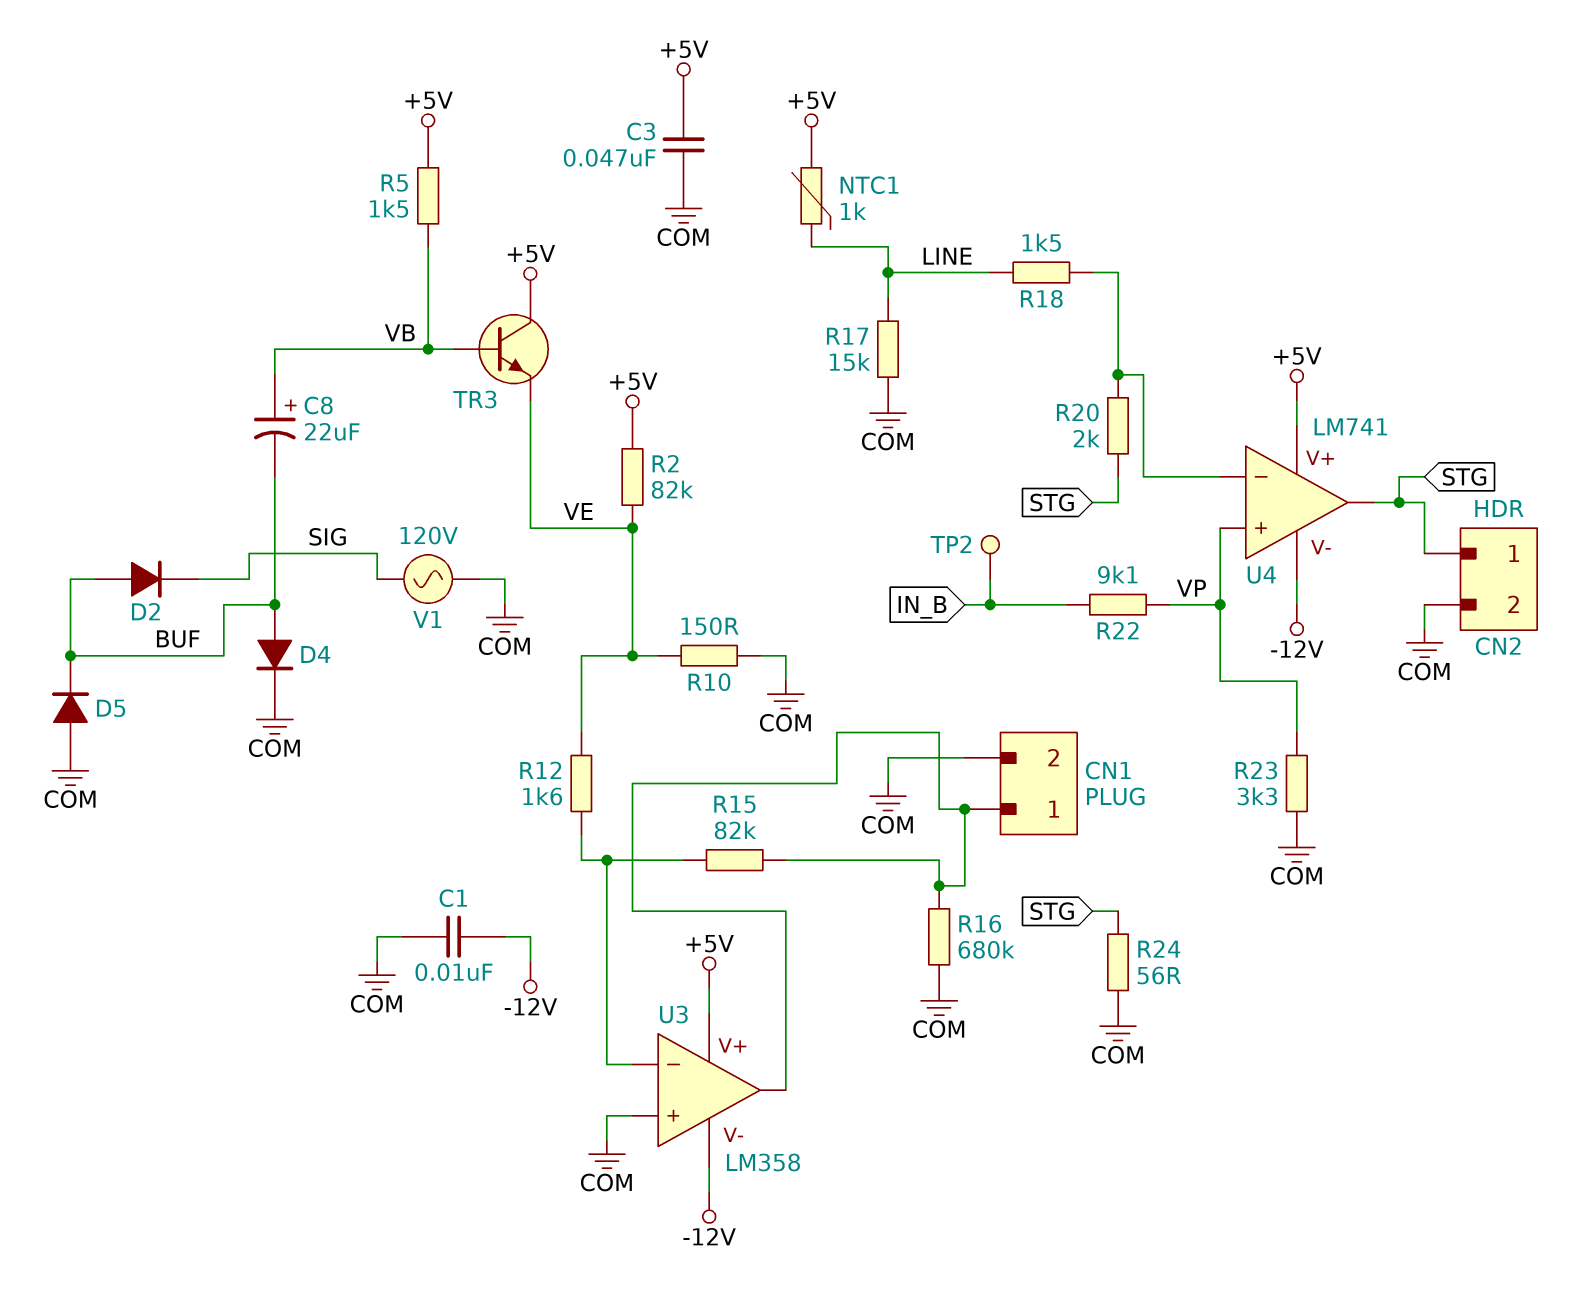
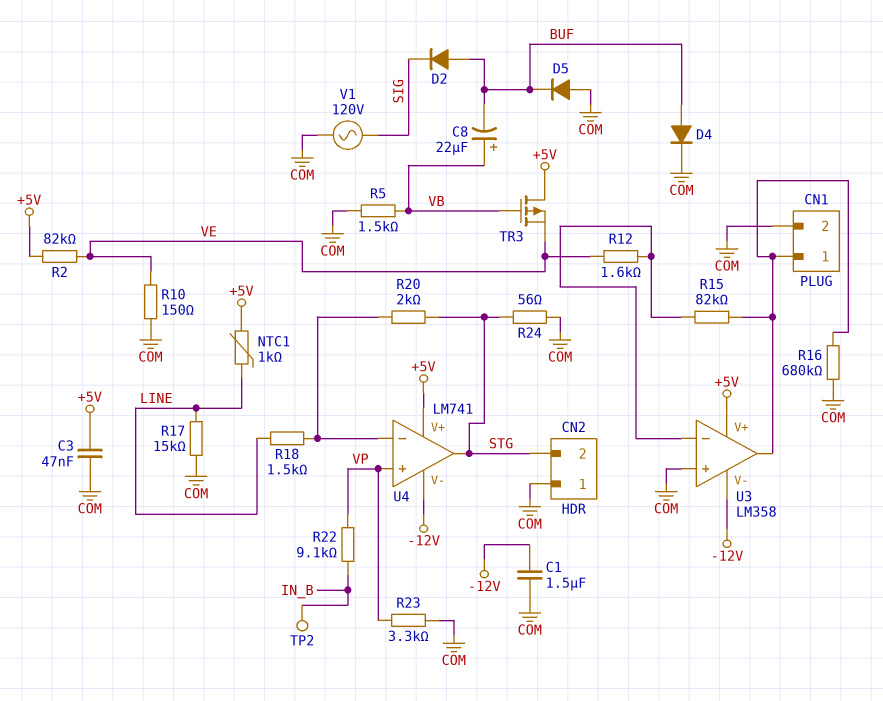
C1: 10nF (-12V, COM) -> 1.5uF (-12V, COM)
CN2 pin 1: STG -> COM
CN2 pin 2: COM -> STG
R5: 1.5k (+5V, VB) -> 1.5k (COM, VB)
TR3: NPN (B VB, C +5V, E VE) -> PMOS (G VB, D +5V, S VE)

